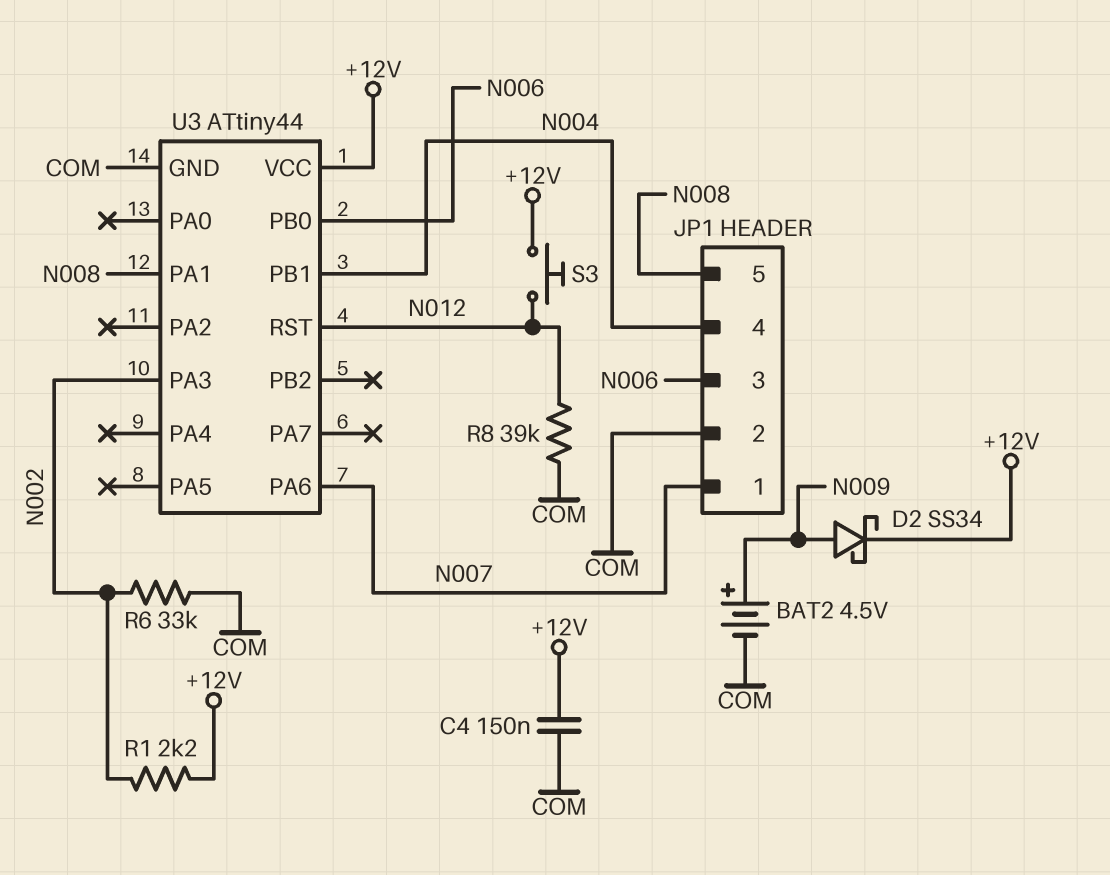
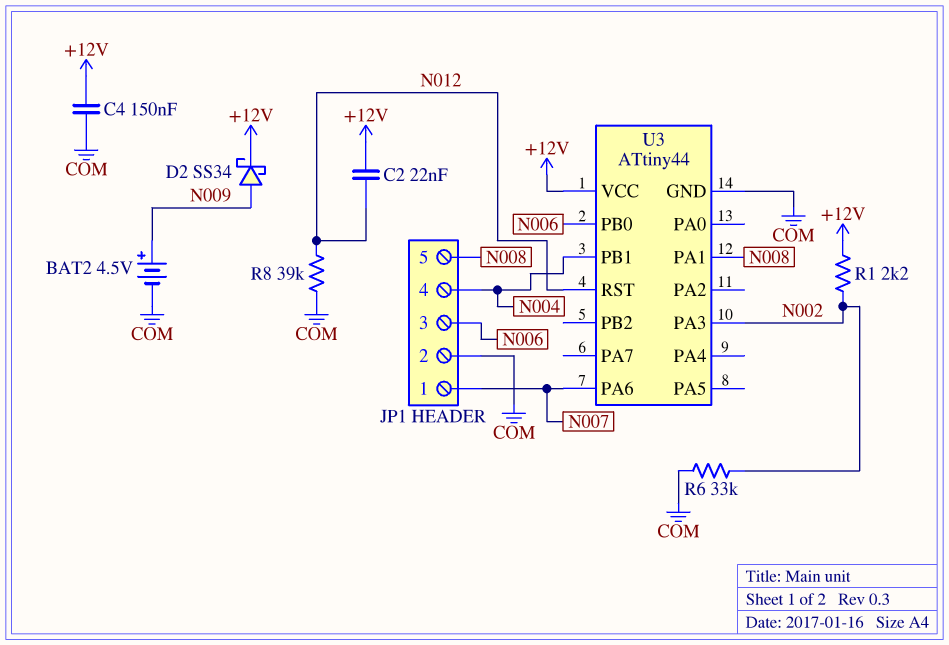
C2: none -> 22nF (+12V, N012)
S3: button (+12V, N012) -> none

